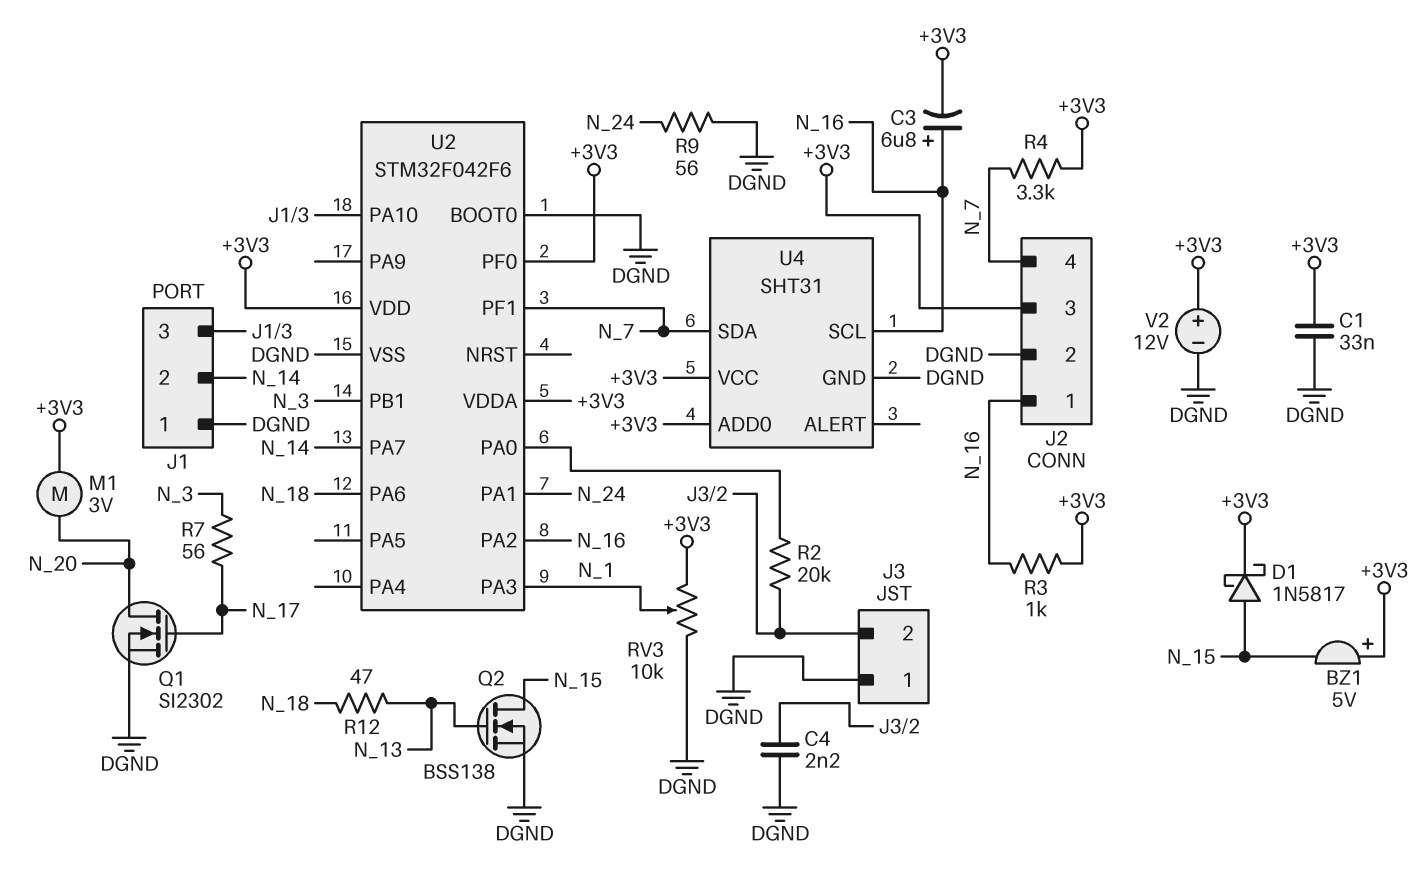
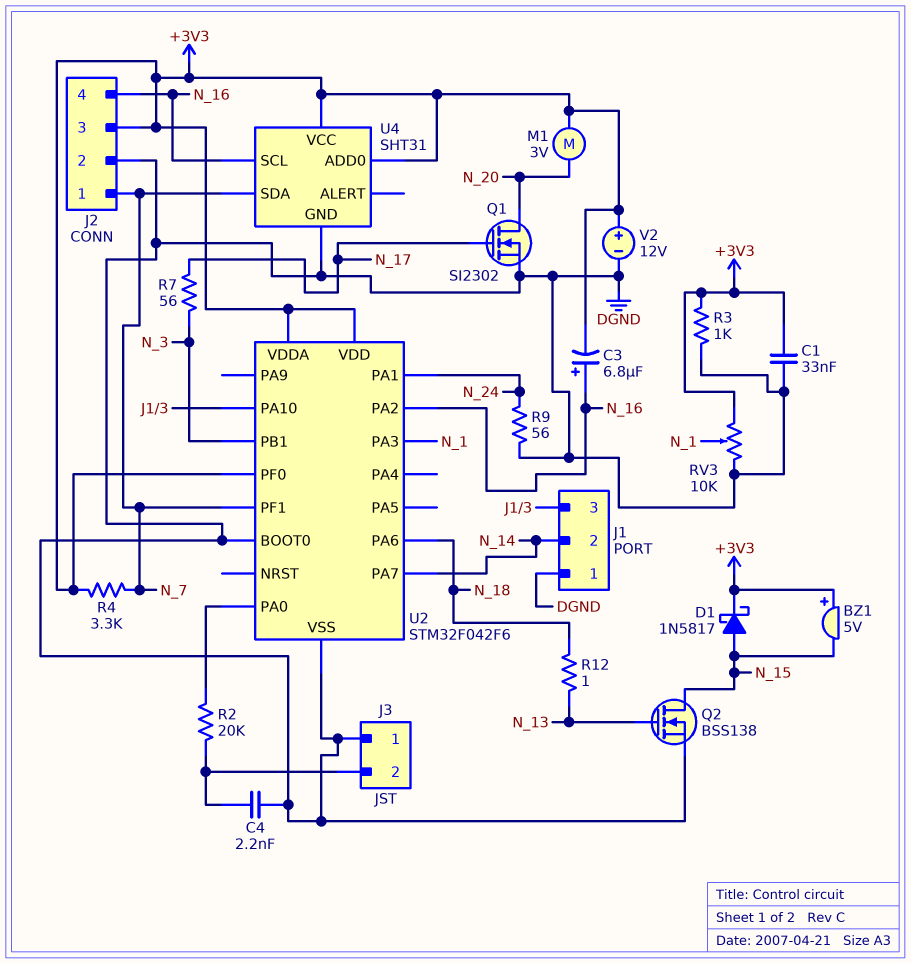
J2 pin 1: N_16 -> N_7
J2 pin 4: N_7 -> N_16
R3: 1k (+3V3, N_16) -> 1k (+3V3, DGND)
R12: 47 (N_13, N_18) -> 1 (N_13, N_18)

